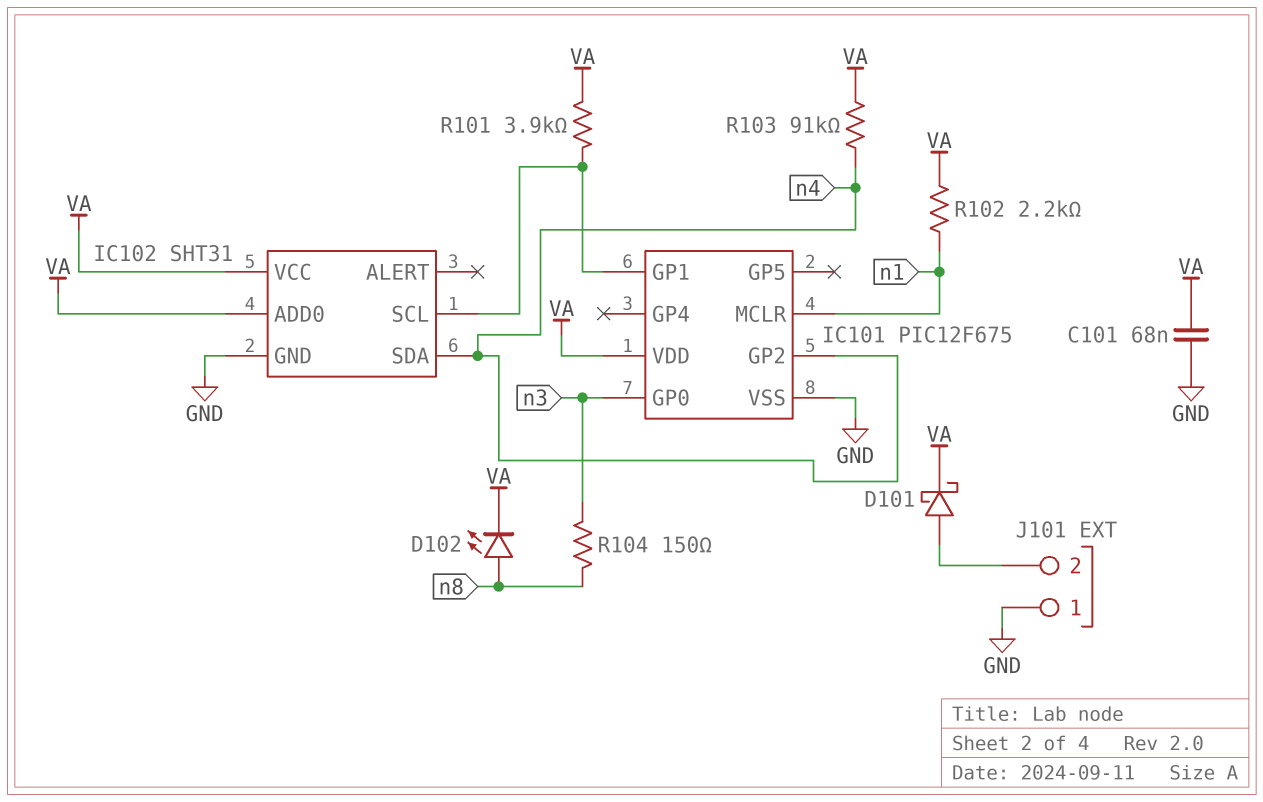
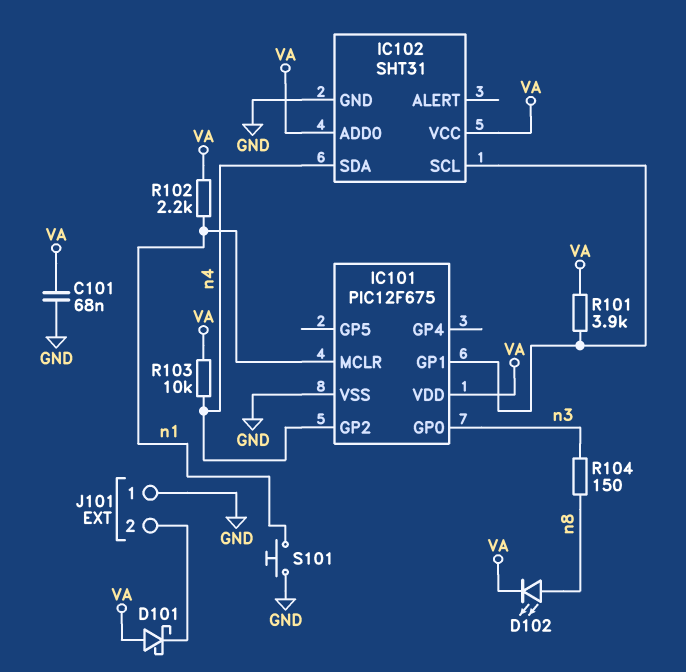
D101: schottky (A J101/2, K VA) -> schottky (A VA, K J101/2)
R103: 91k (VA, n4) -> 10k (VA, n4)
S101: none -> button (GND, n1)

